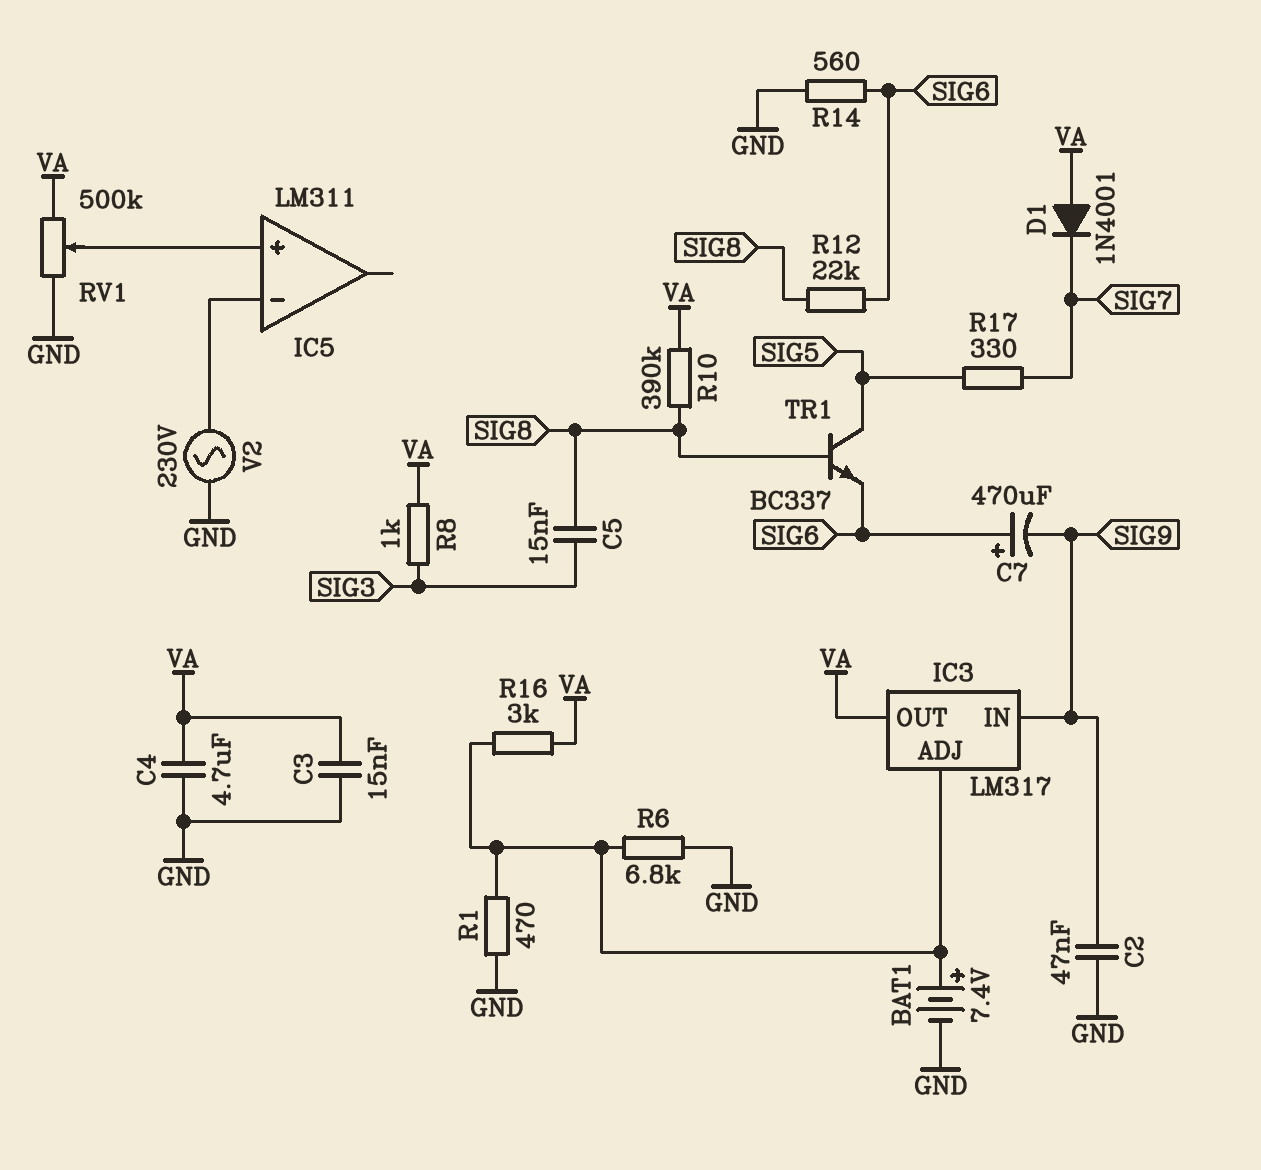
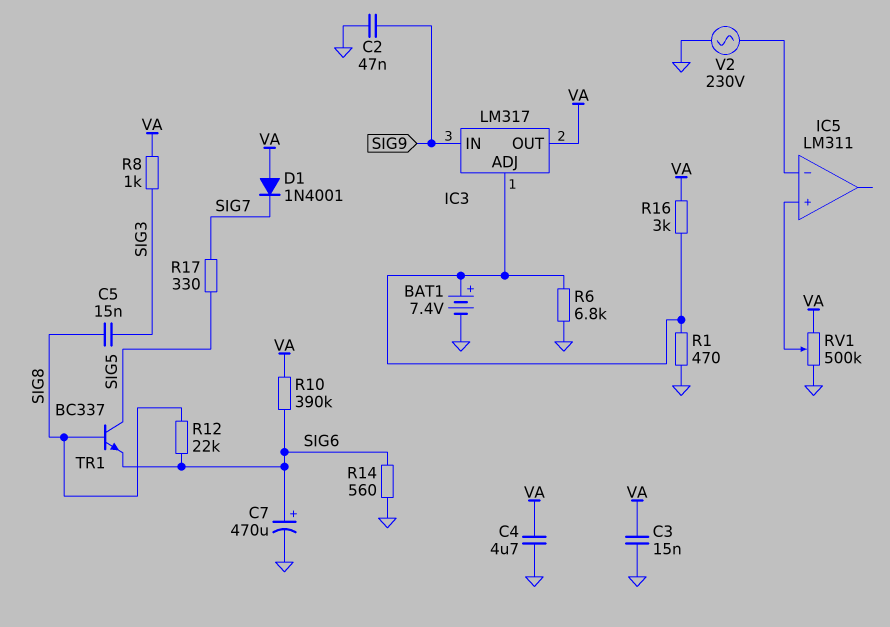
C7: 470uF (plus SIG6, minus SIG9) -> 470uF (plus SIG6, minus GND)
R10: 390k (SIG8, VA) -> 390k (SIG6, VA)

